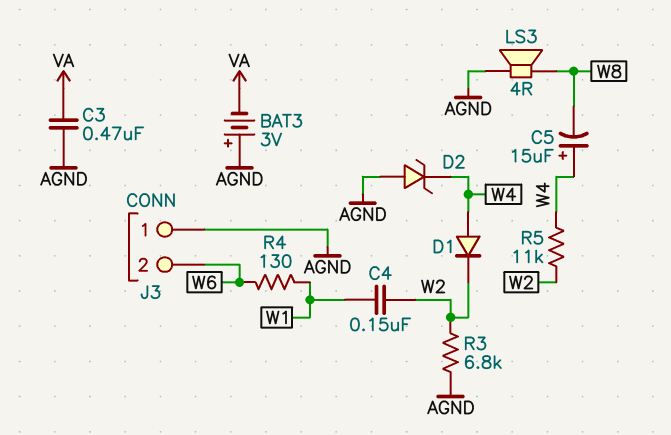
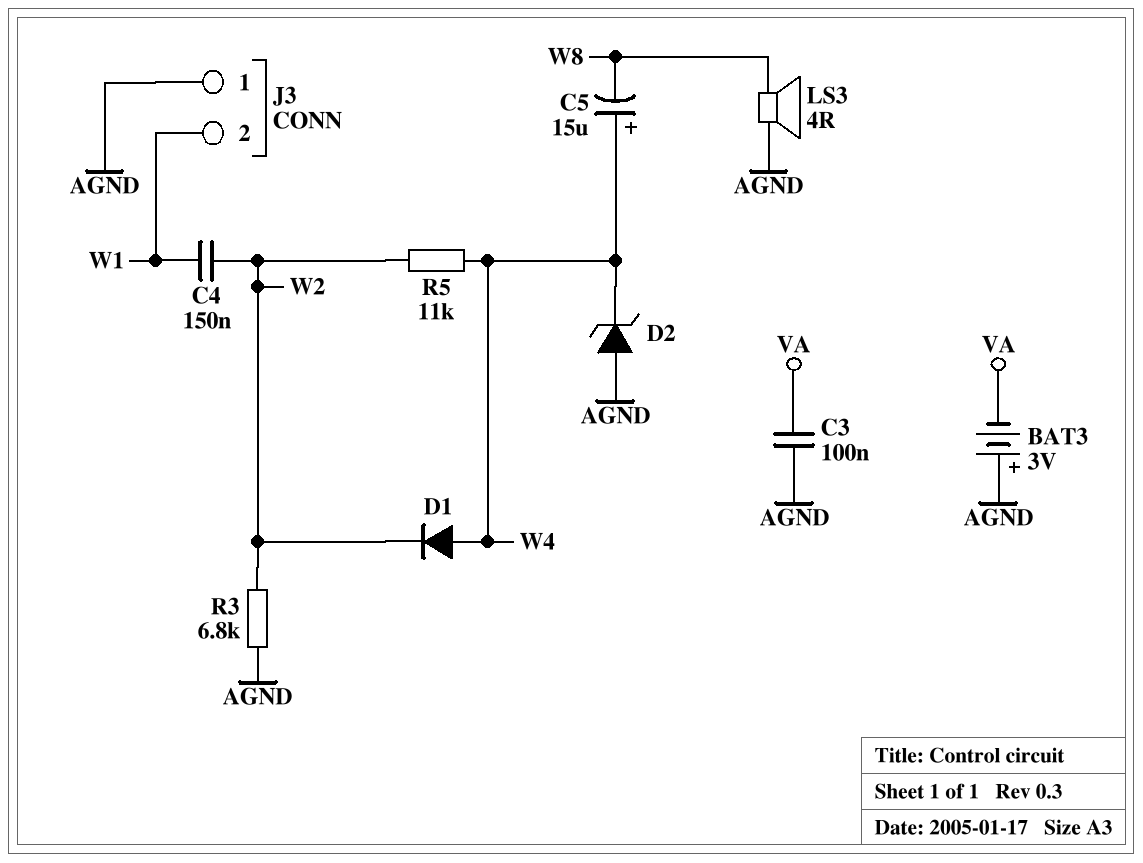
C3: 470nF (AGND, VA) -> 100nF (AGND, VA)
J3 pin 2: W6 -> W1
R4: 130 (W1, W6) -> none

